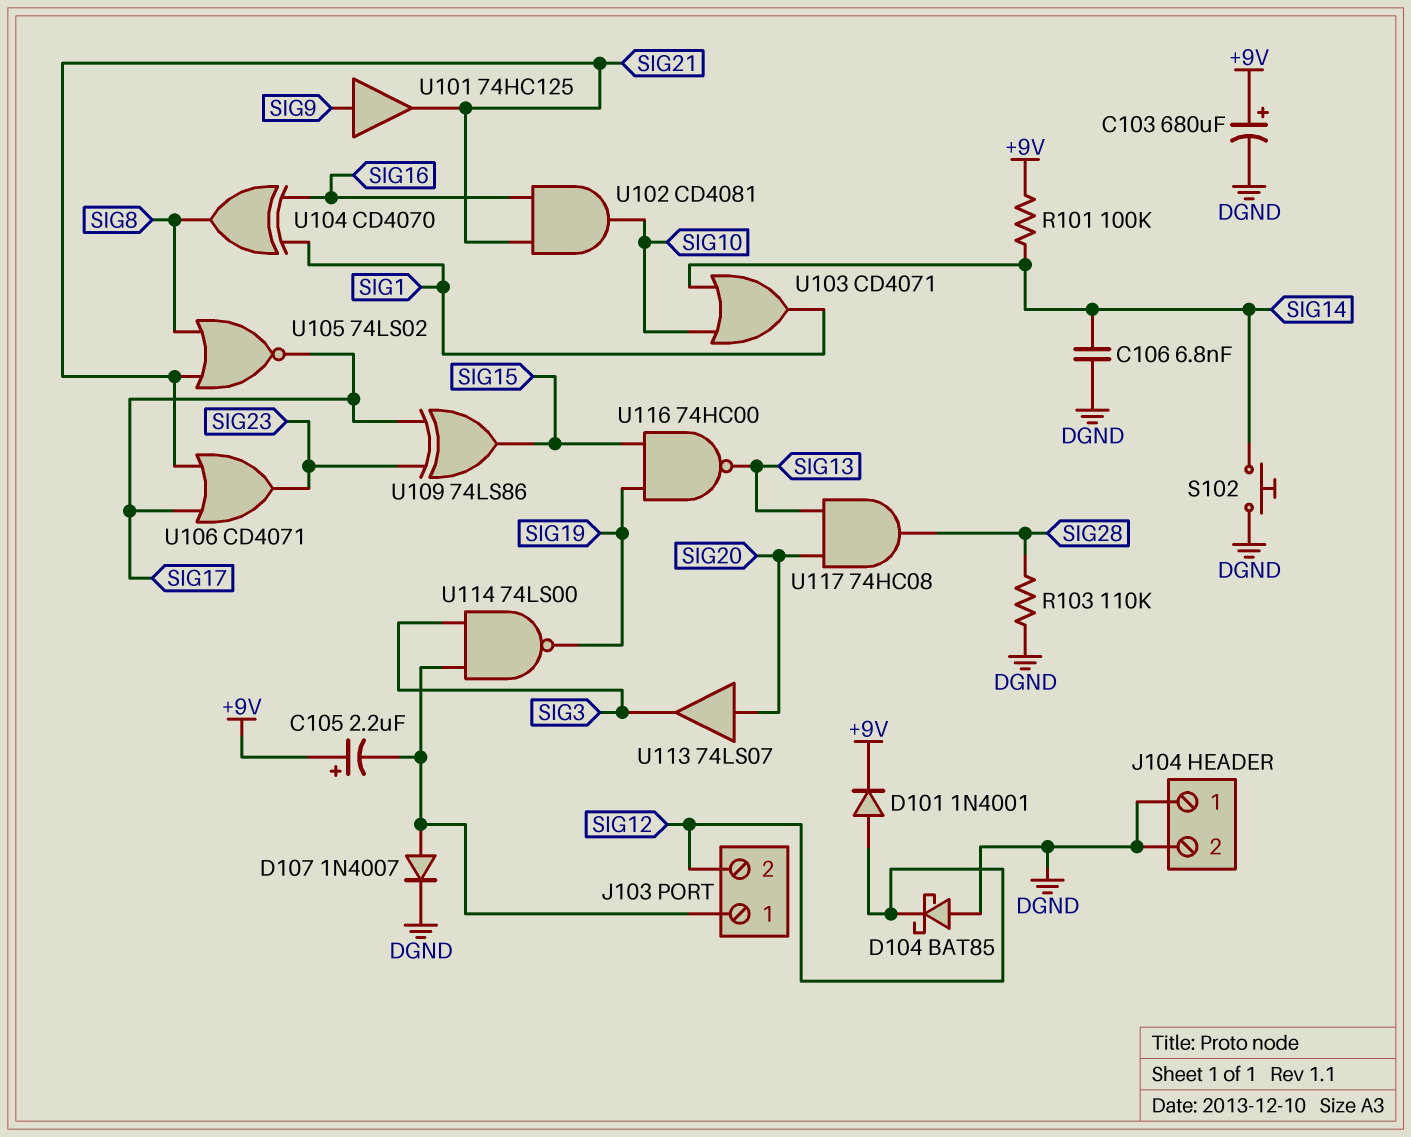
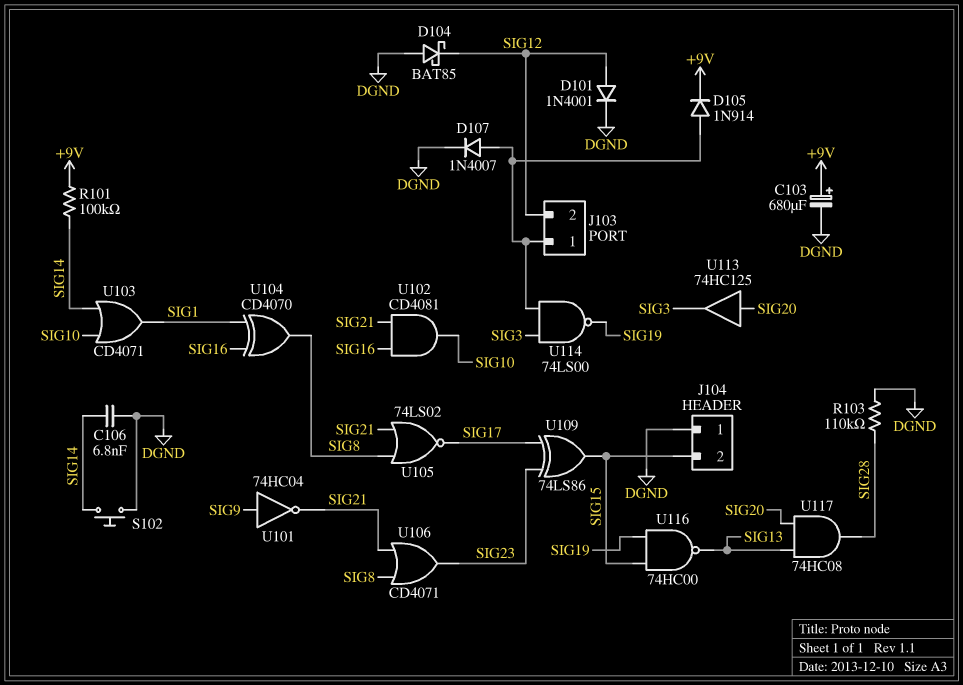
C105: 2.2uF (plus +9V, minus J103/1) -> none
D101: diode 1N4001 (A SIG12, K +9V) -> diode 1N4001 (A SIG12, K DGND)
D105: none -> diode 1N914 (A J103/1, K +9V)
J104 pin 2: DGND -> SIG15
U101: buffer 74HC125 (in SIG9, out SIG21) -> NOT 74HC04 (in SIG9, out SIG21)
U106: OR CD4071 (in SIG17, in SIG21, out SIG23) -> OR CD4071 (in SIG8, in SIG21, out SIG23)
U113: buffer 74LS07 (in SIG20, out SIG3) -> buffer 74HC125 (in SIG20, out SIG3)

